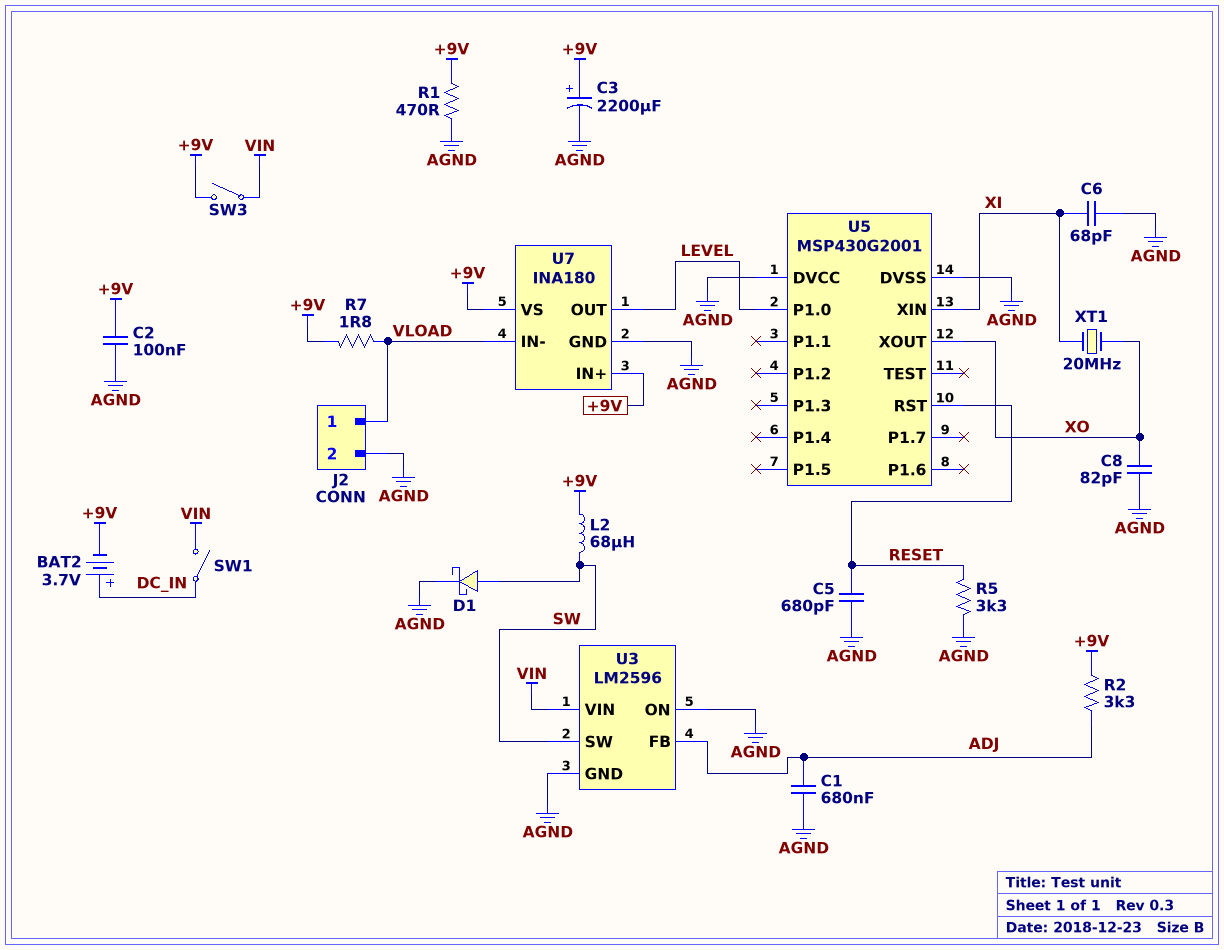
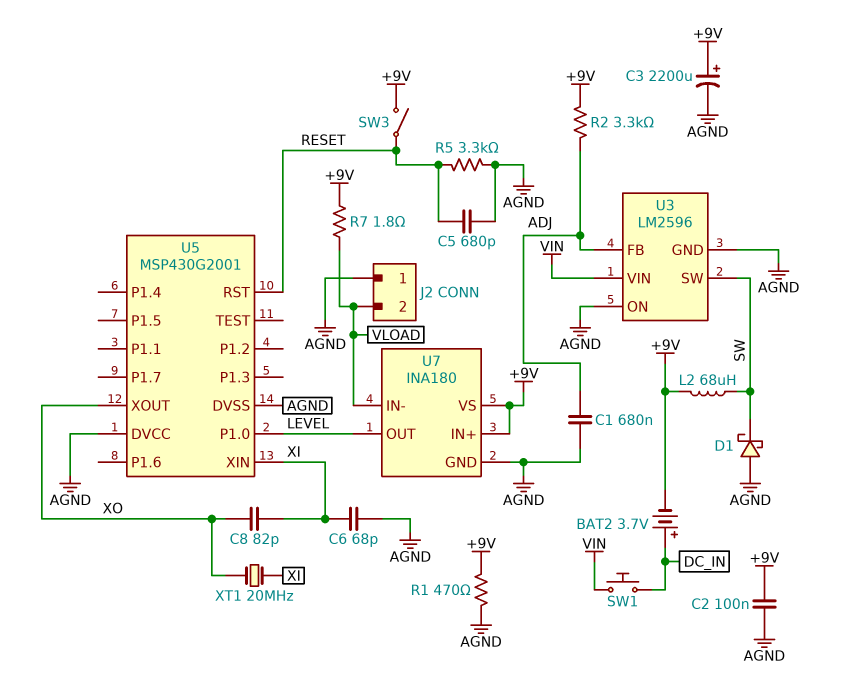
C8: 82pF (AGND, XO) -> 82pF (XI, XO)
D1: schottky (A SW, K AGND) -> schottky (A AGND, K SW)
J2 pin 1: VLOAD -> AGND
J2 pin 2: AGND -> VLOAD
SW1: switch (DC_IN, VIN) -> button (DC_IN, VIN)
SW3: switch (+9V, VIN) -> switch (+9V, RESET)

